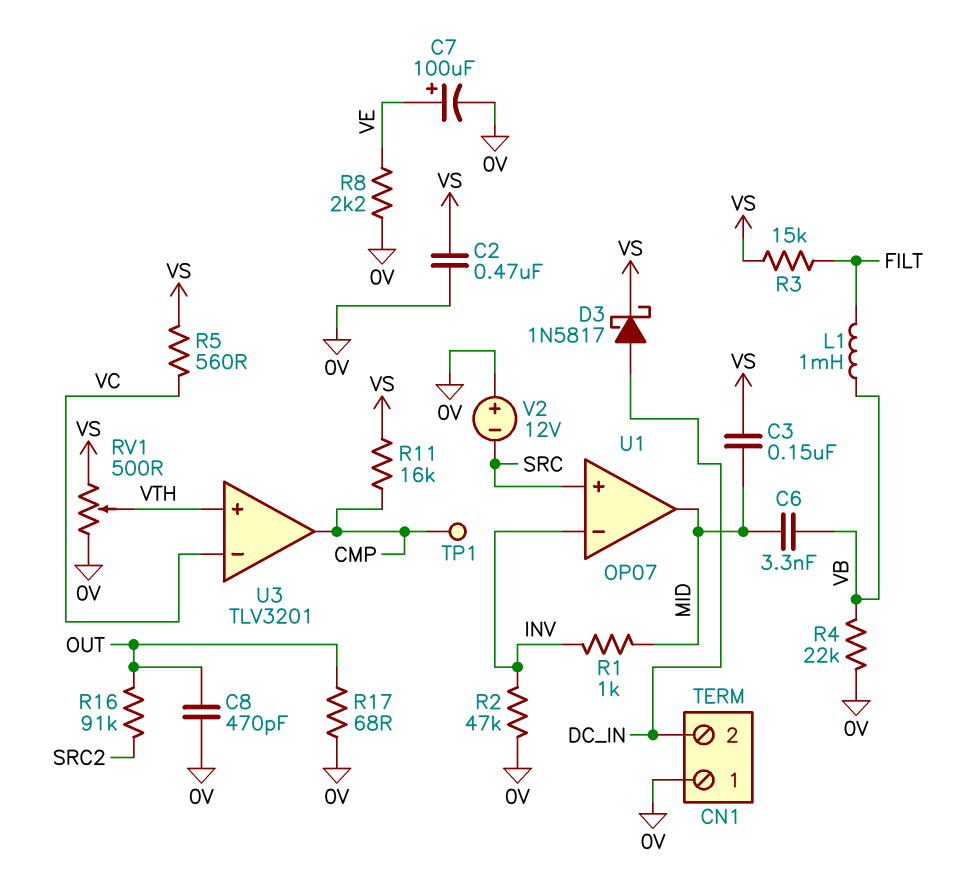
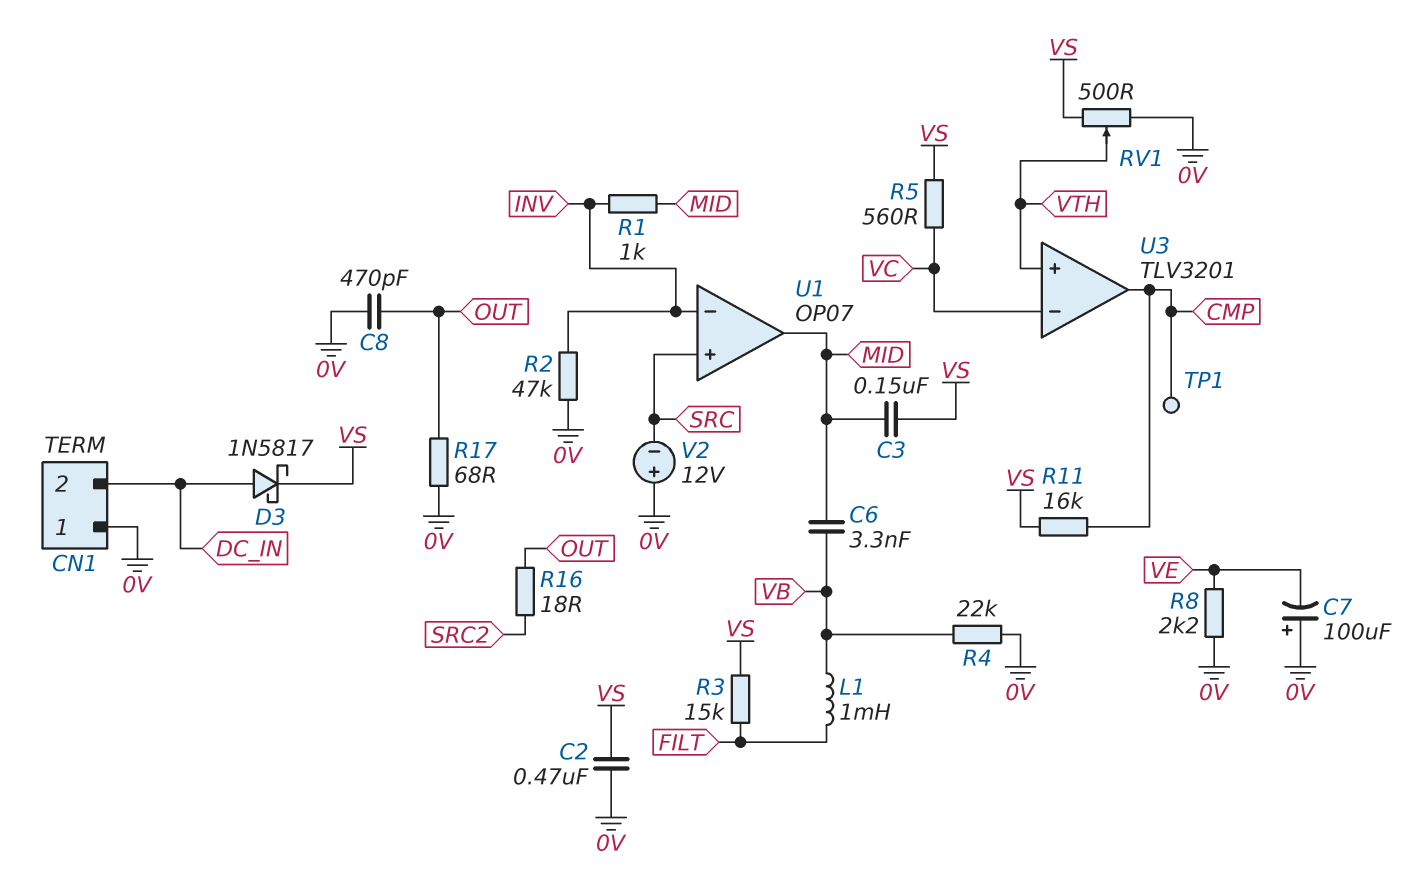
C7: 100uF (plus VE, minus 0V) -> 100uF (plus 0V, minus VE)
R16: 91k (OUT, SRC2) -> 18 (OUT, SRC2)

